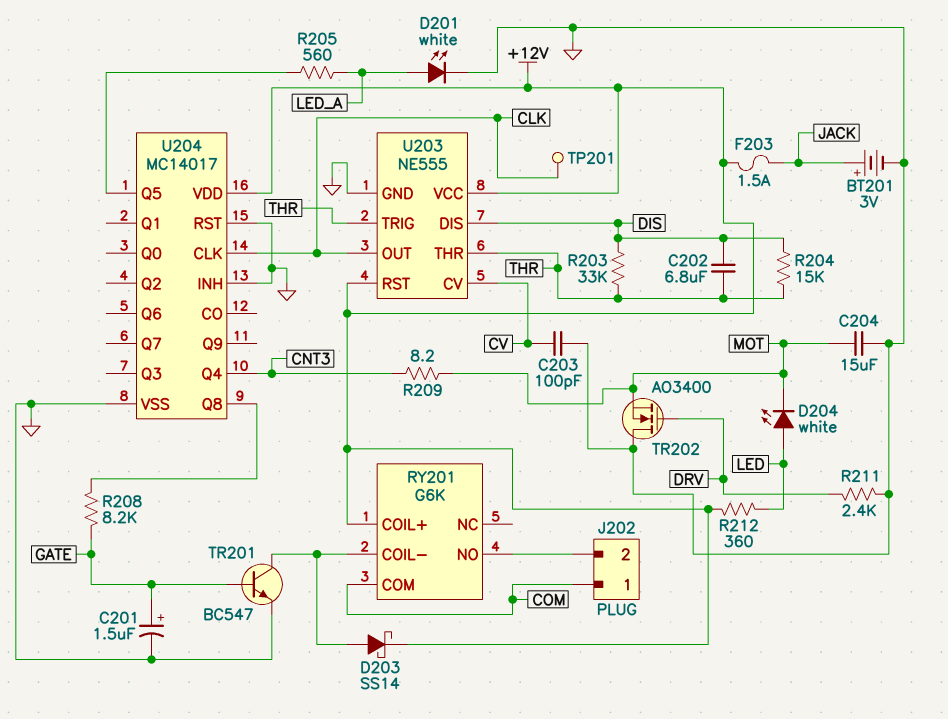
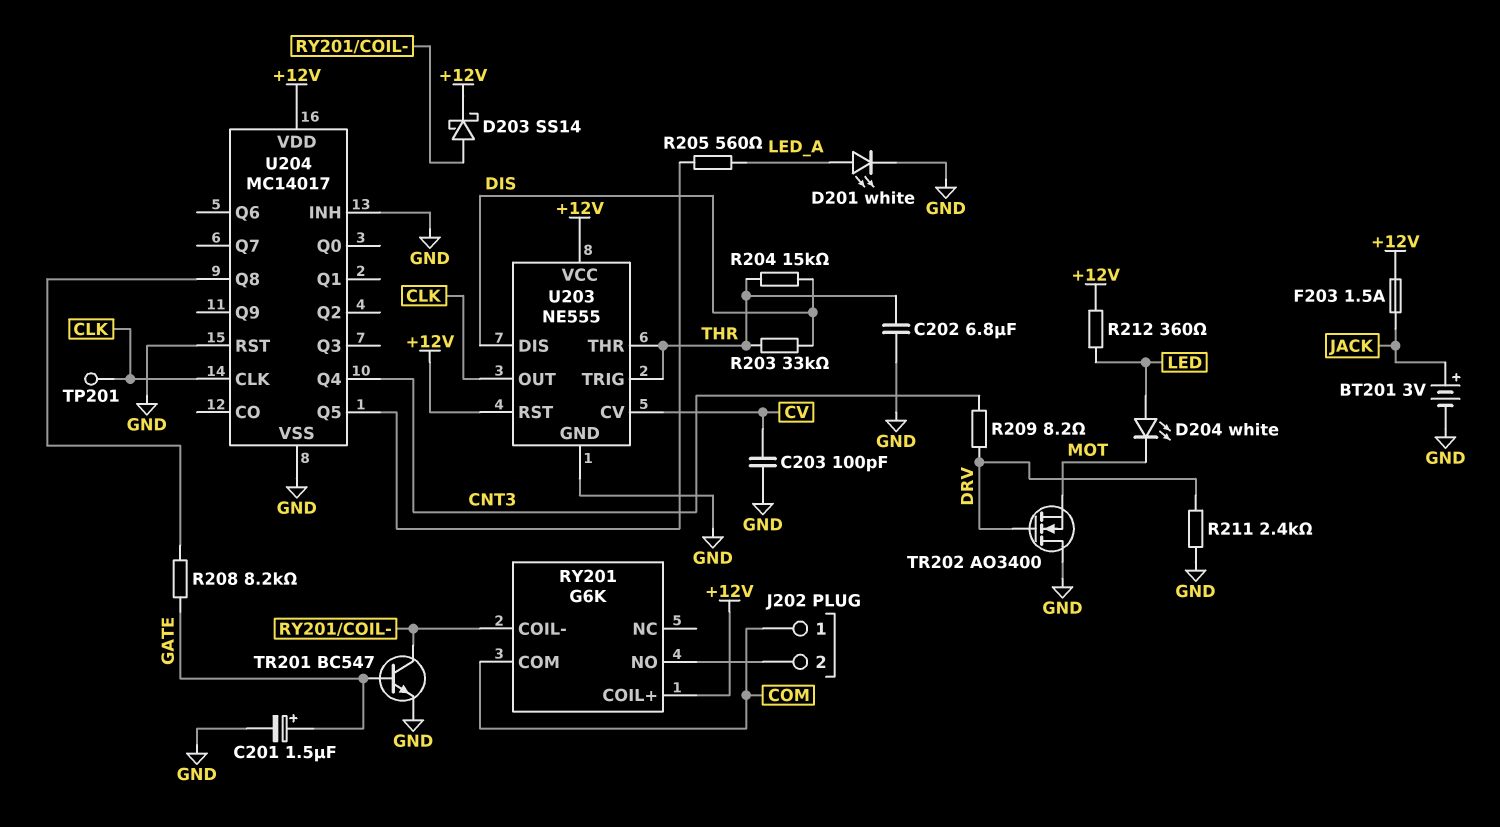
C202: 6.8uF (DIS, THR) -> 6.8uF (GND, THR)
C204: 15uF (GND, MOT) -> none
R209: 8.2 (CNT3, MOT) -> 8.2 (CNT3, DRV)

